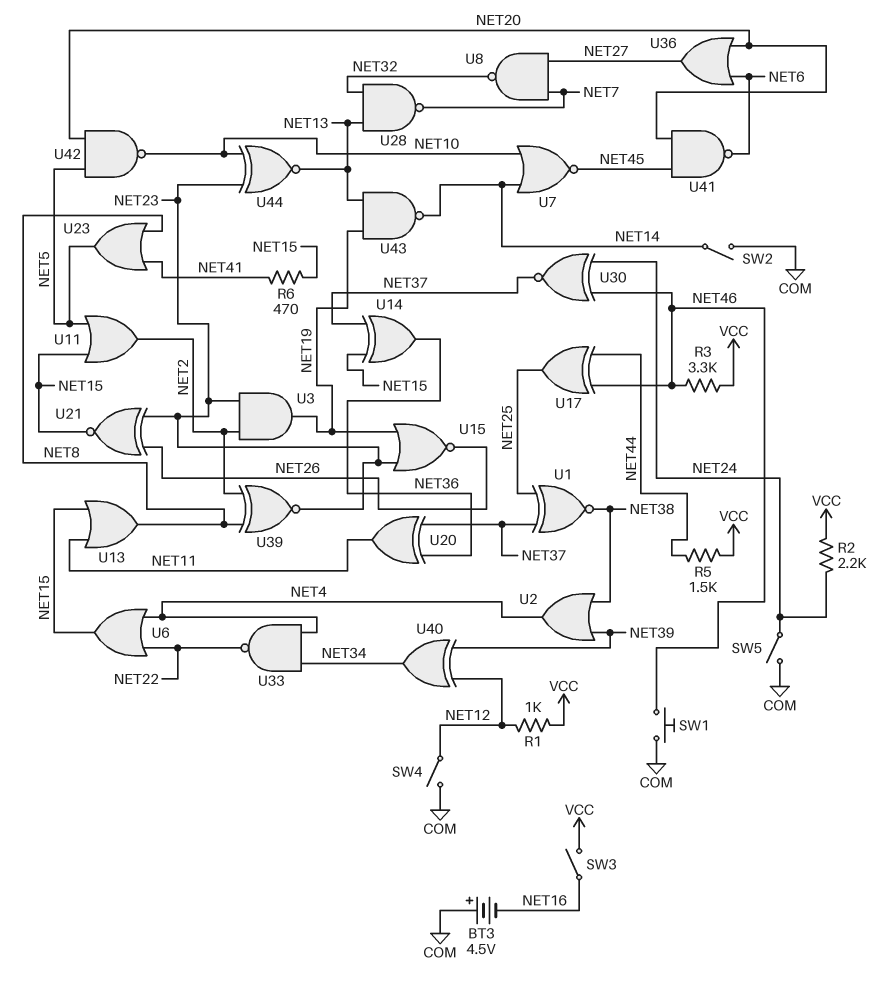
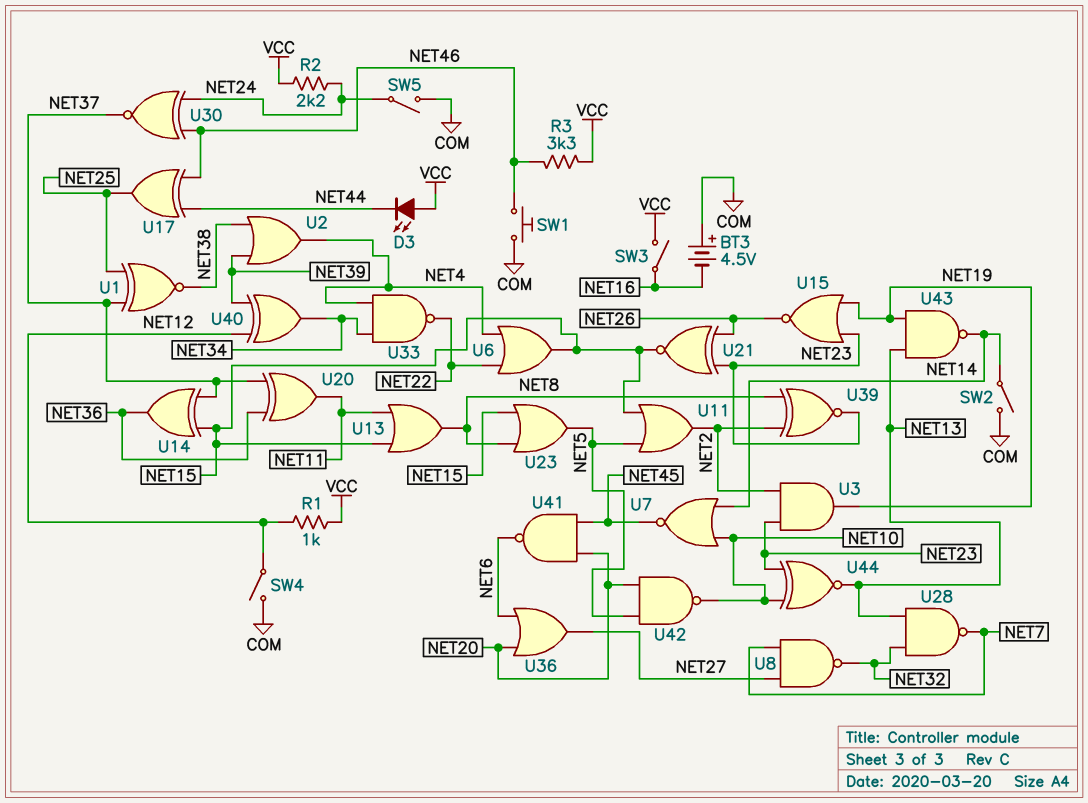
D3: none -> LED (A VCC, K NET44)
R5: 1.5k (NET44, VCC) -> none
R6: 470 (NET15, NET41) -> none
U23: OR (in NET8, in NET41, out NET5) -> OR (in NET8, in NET15, out NET5)

